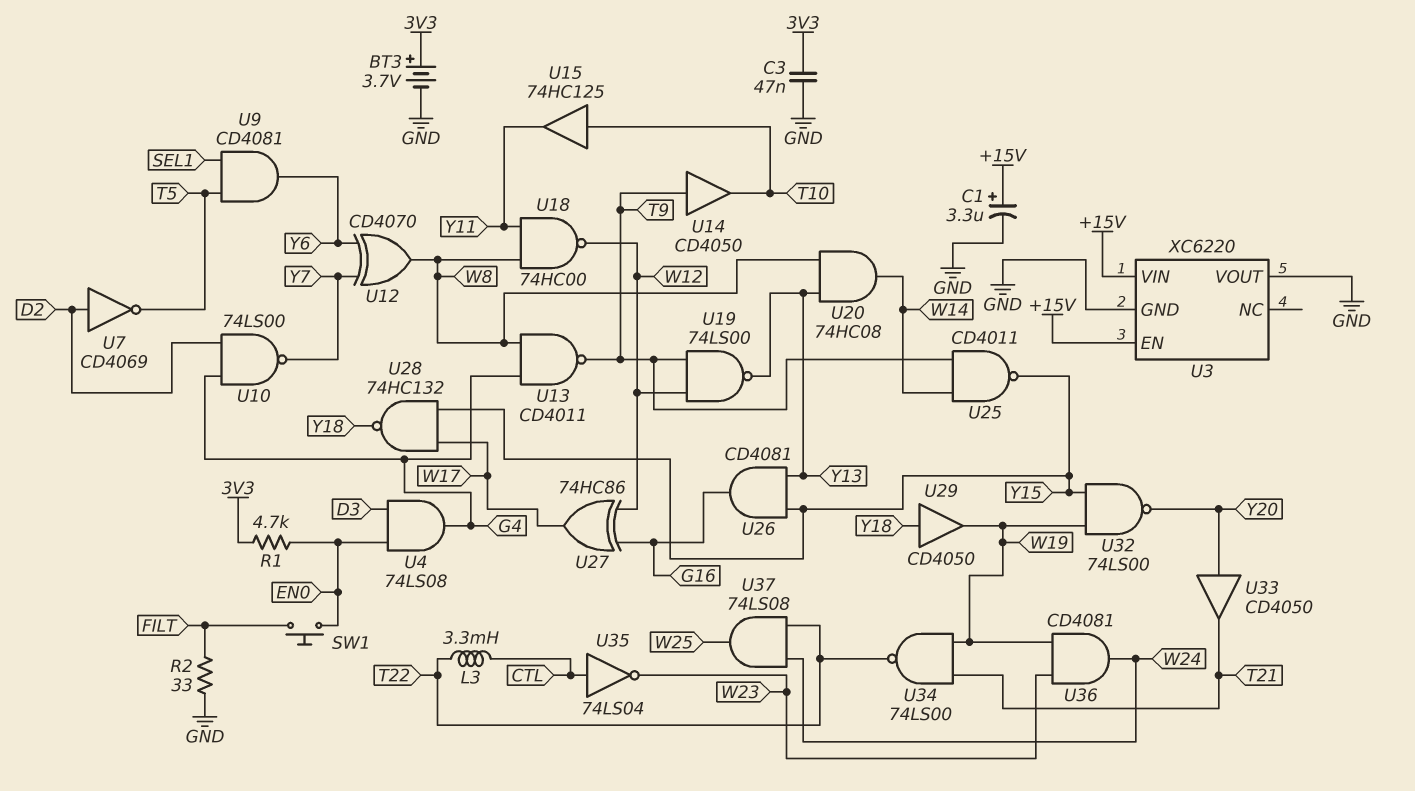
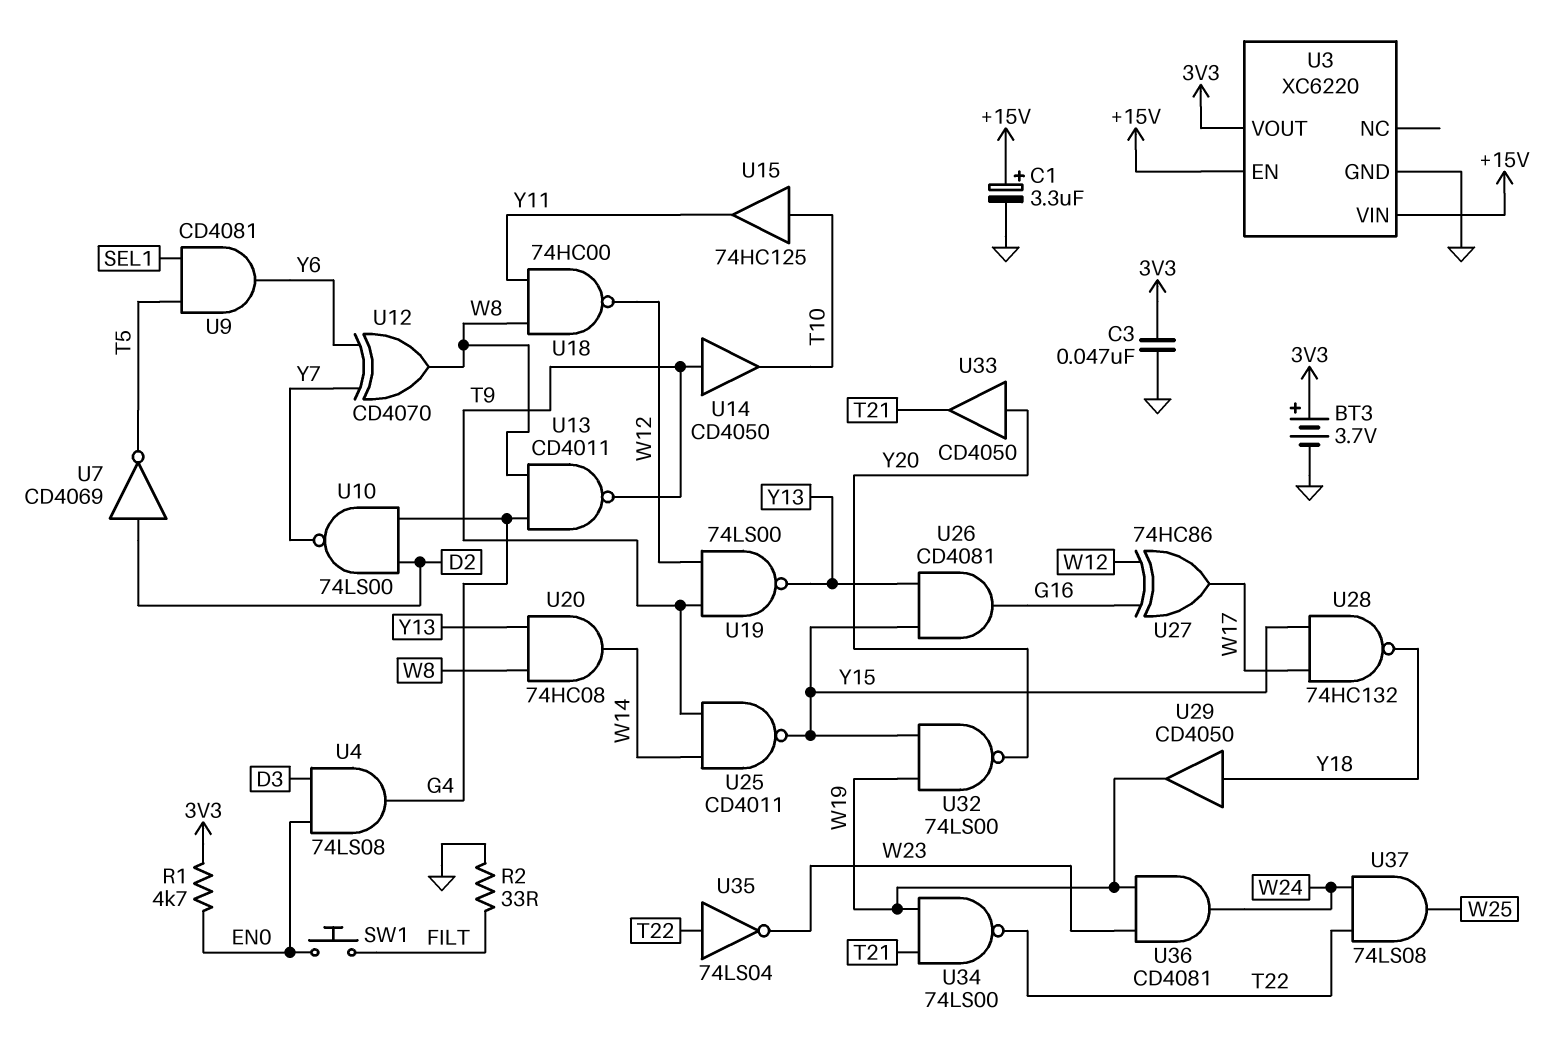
L3: 3.3mH (CTL, T22) -> none
U3 pin VOUT: GND -> 3V3
U35: NOT 74LS04 (in CTL, out W23) -> NOT 74LS04 (in T22, out W23)

